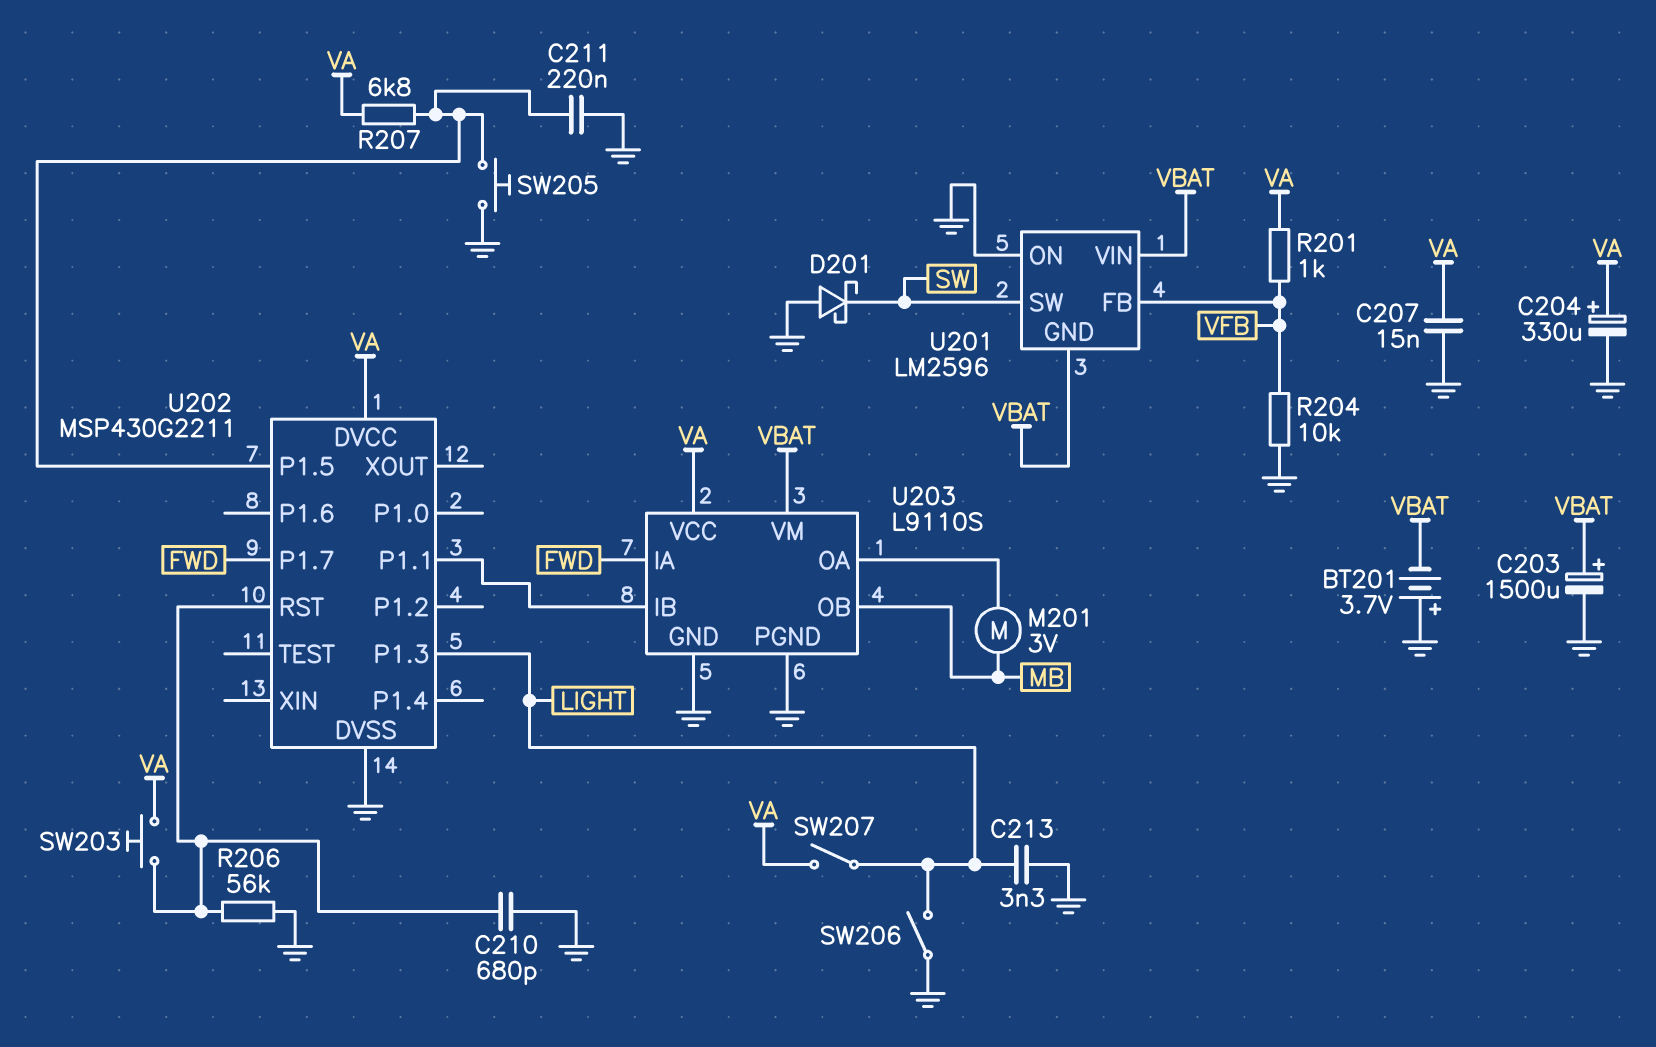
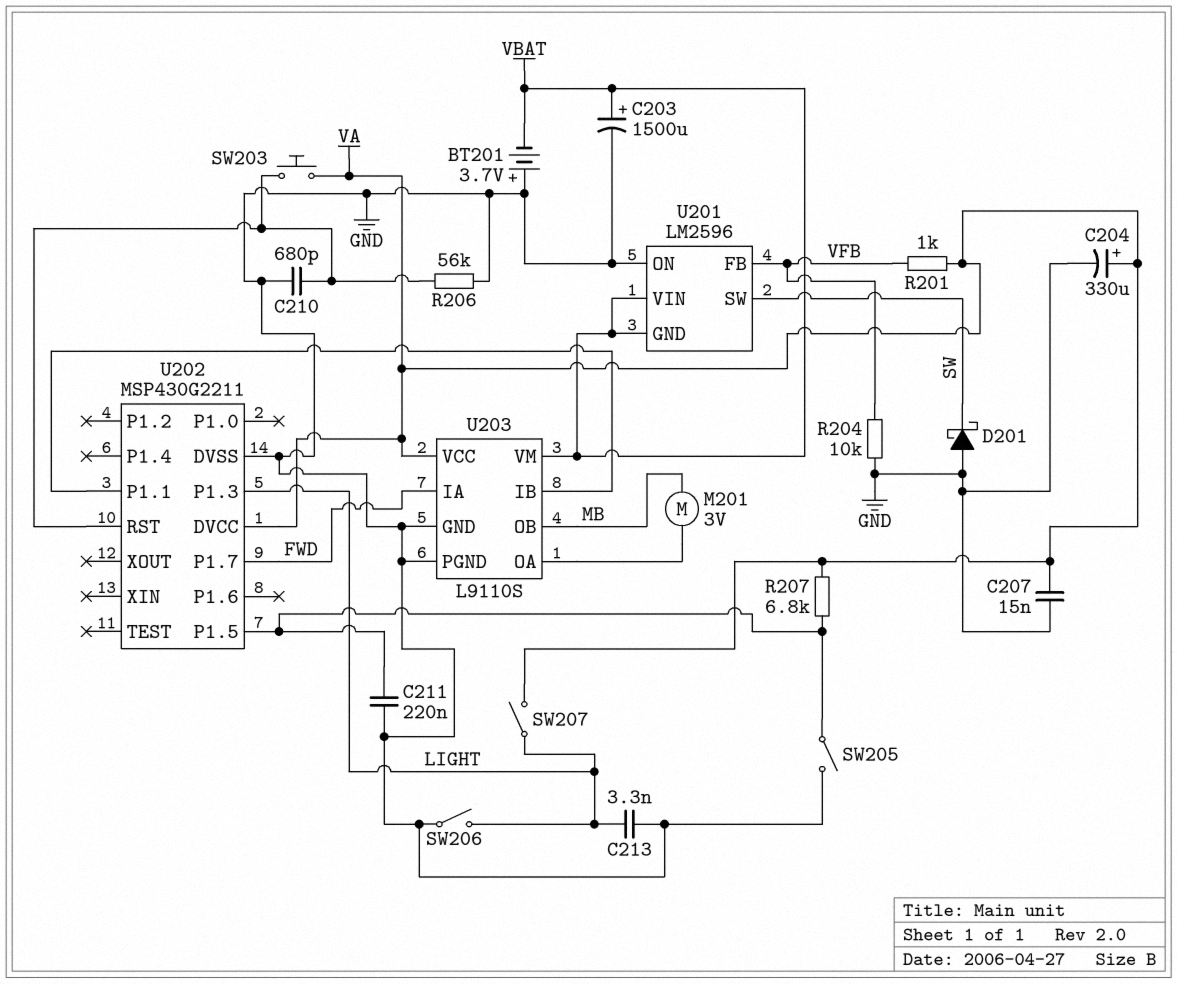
SW205: button (GND, U202/P1.5) -> switch (GND, U202/P1.5)

